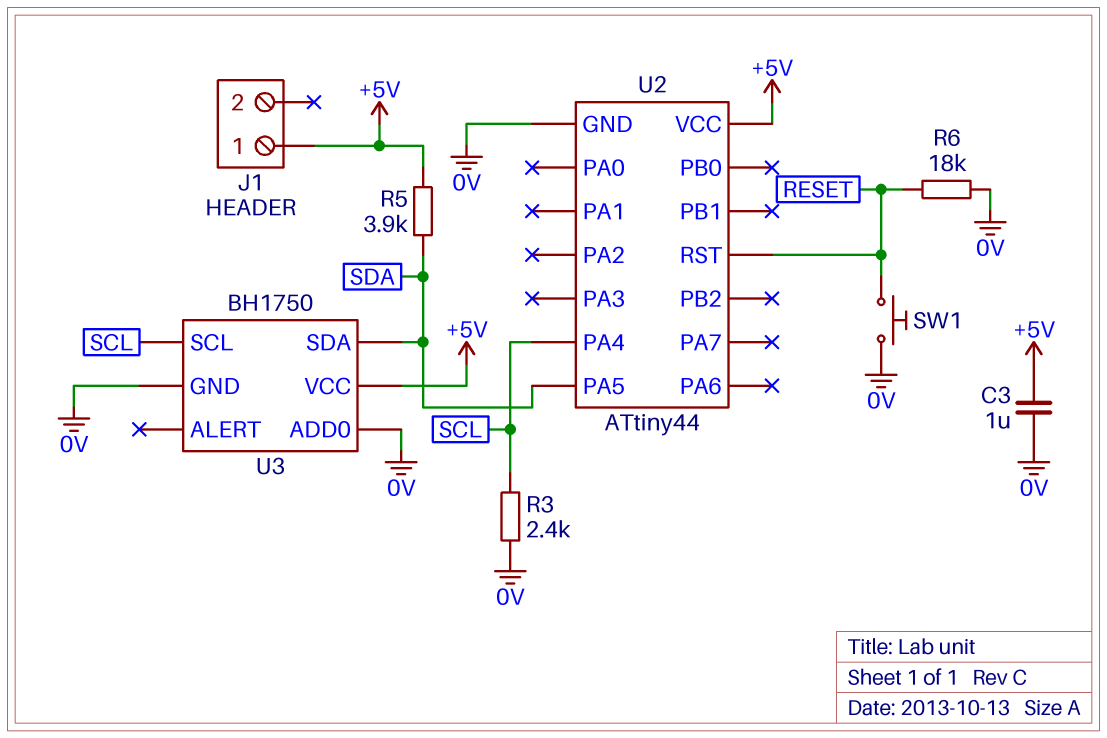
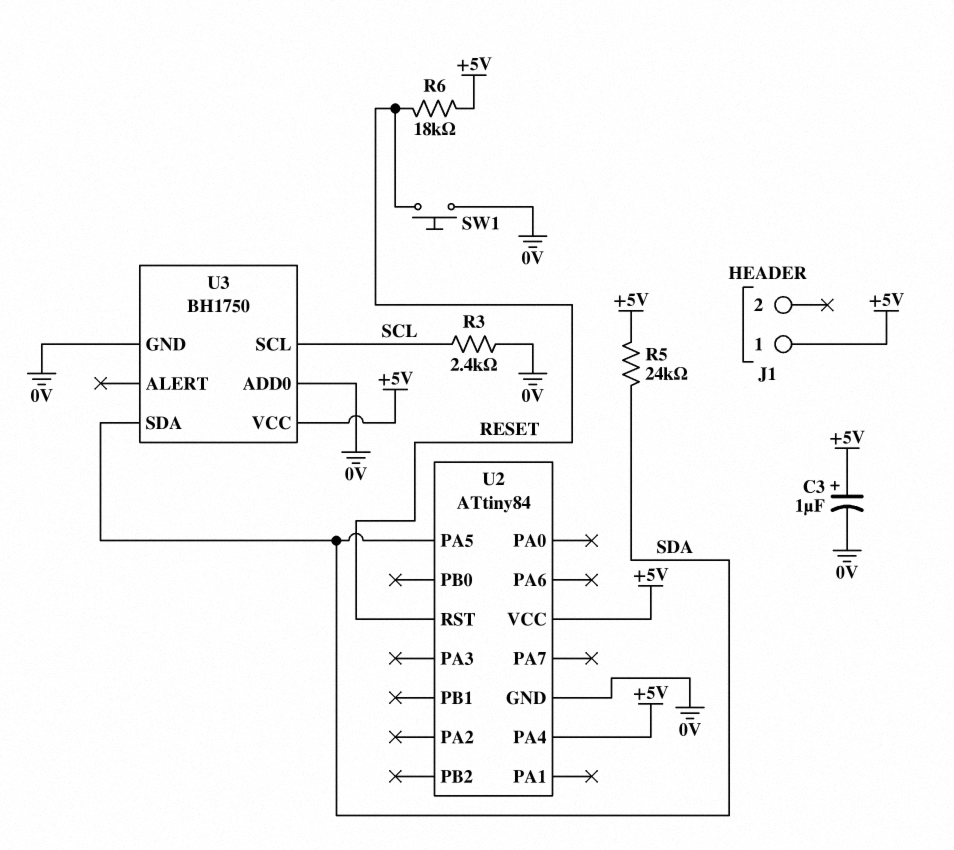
C3: 1uF (+5V, 0V) -> 1uF (plus +5V, minus 0V)
R5: 3.9k (+5V, SDA) -> 24k (+5V, SDA)
R6: 18k (0V, RESET) -> 18k (+5V, RESET)
U2: ATtiny44 -> ATtiny84
U2 pin PA4: SCL -> +5V

